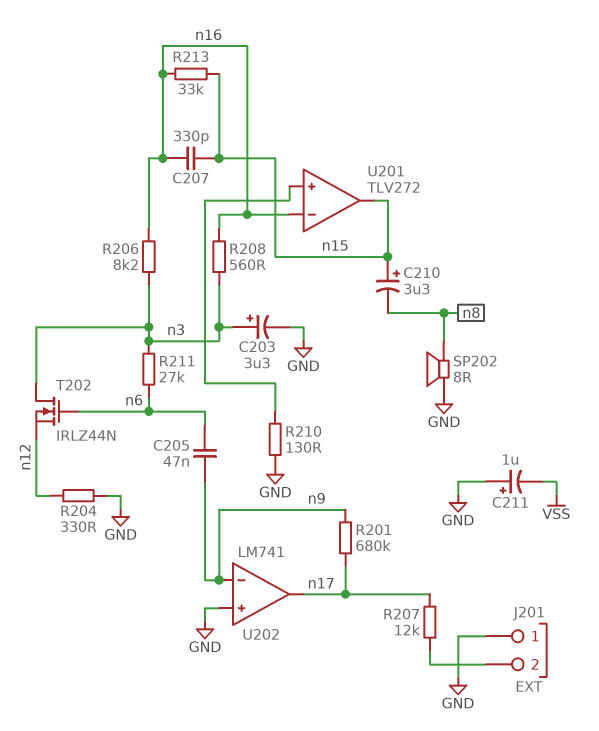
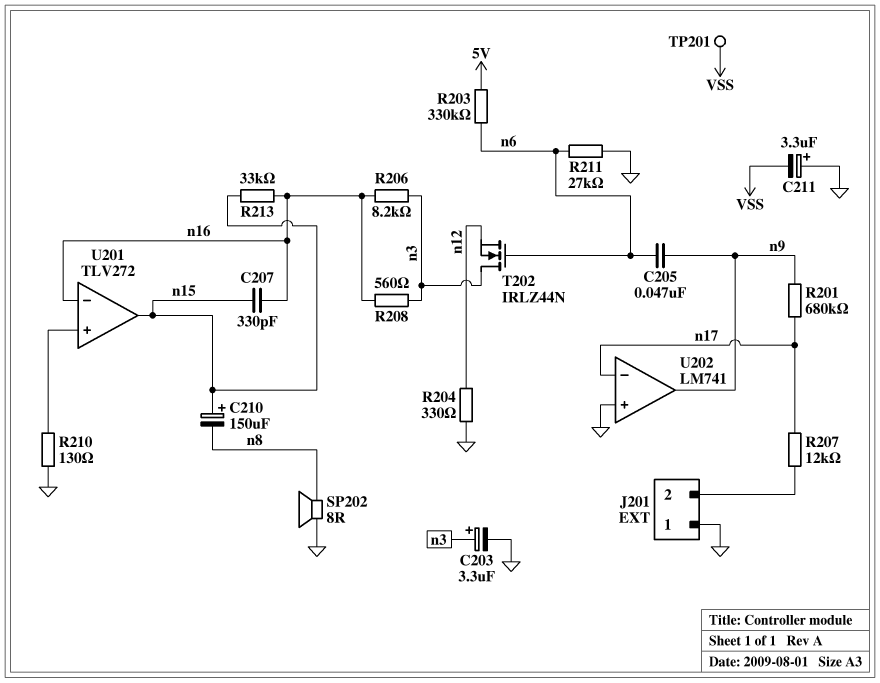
C210: 3.3uF (plus n15, minus n8) -> 150uF (plus n15, minus n8)
C211: 1uF (plus GND, minus VSS) -> 3.3uF (plus GND, minus VSS)
R203: none -> 330k (5V, n6)
R211: 27k (n3, n6) -> 27k (GND, n6)
TP201: none -> test point (VSS)
U202 pin in-: n9 -> n17
U202 pin out: n17 -> n9

